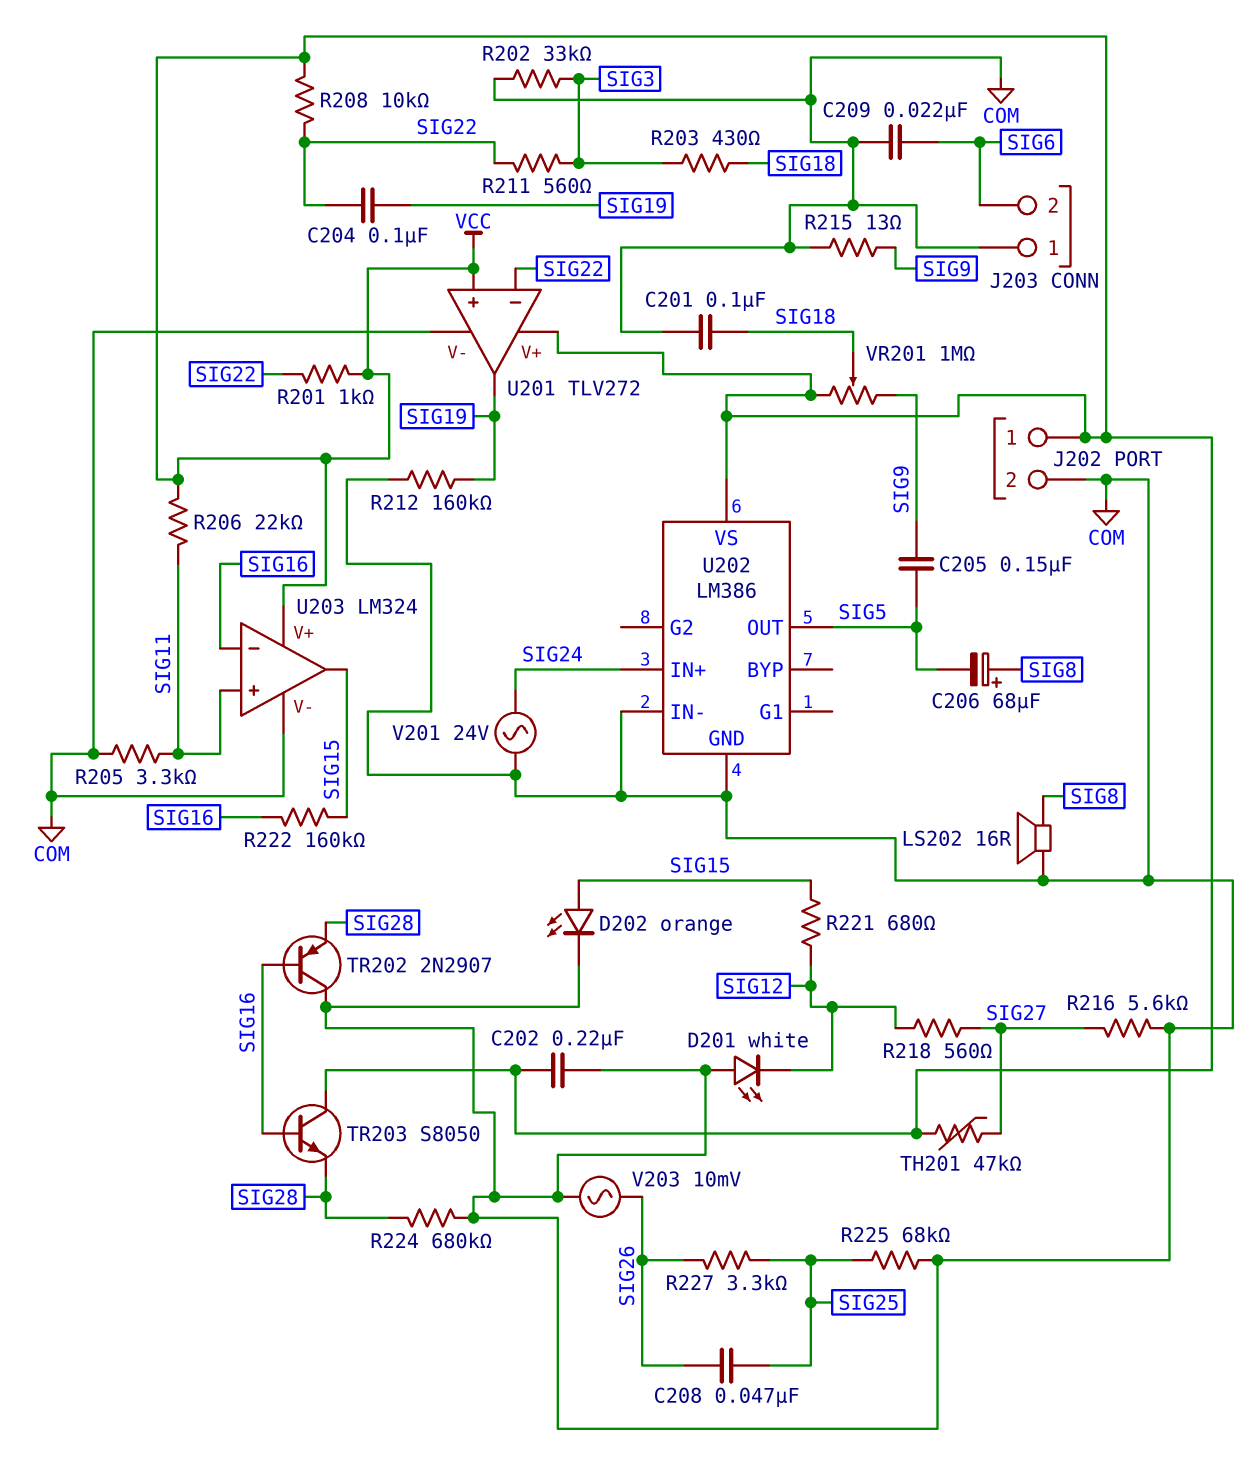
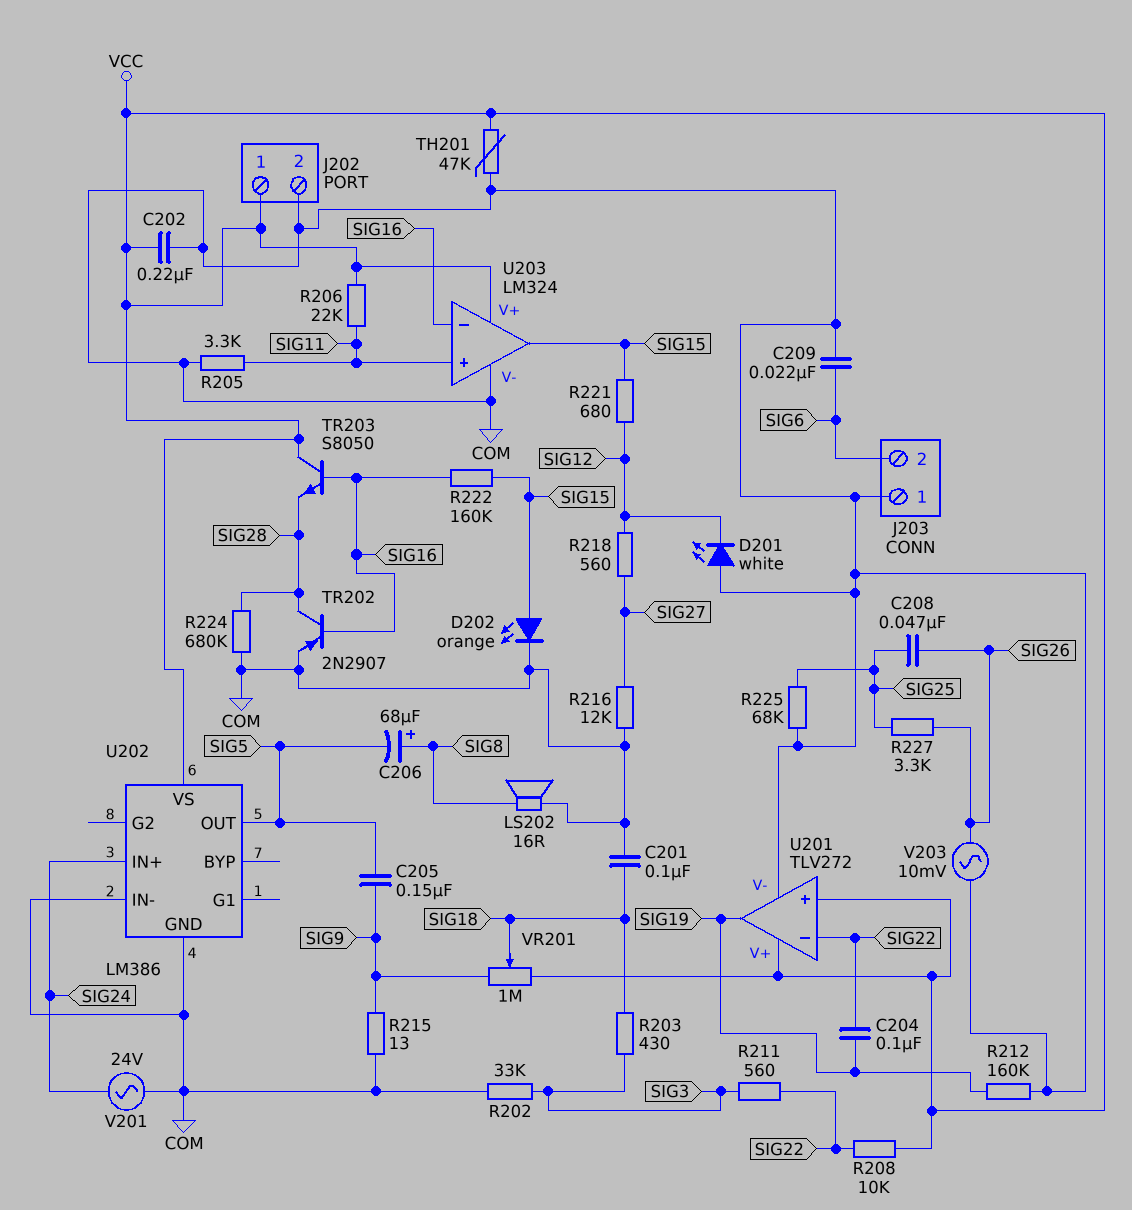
R201: 1k (SIG22, VCC) -> none
R216: 5.6k (COM, SIG27) -> 12k (COM, SIG27)
TH201: 47k (SIG27, VCC) -> 47k (COM, VCC)
TR202: PNP 2N2907 (B SIG16, C COM, E SIG28) -> PNP 2N2907 (B SIG16, C SIG28, E COM)

